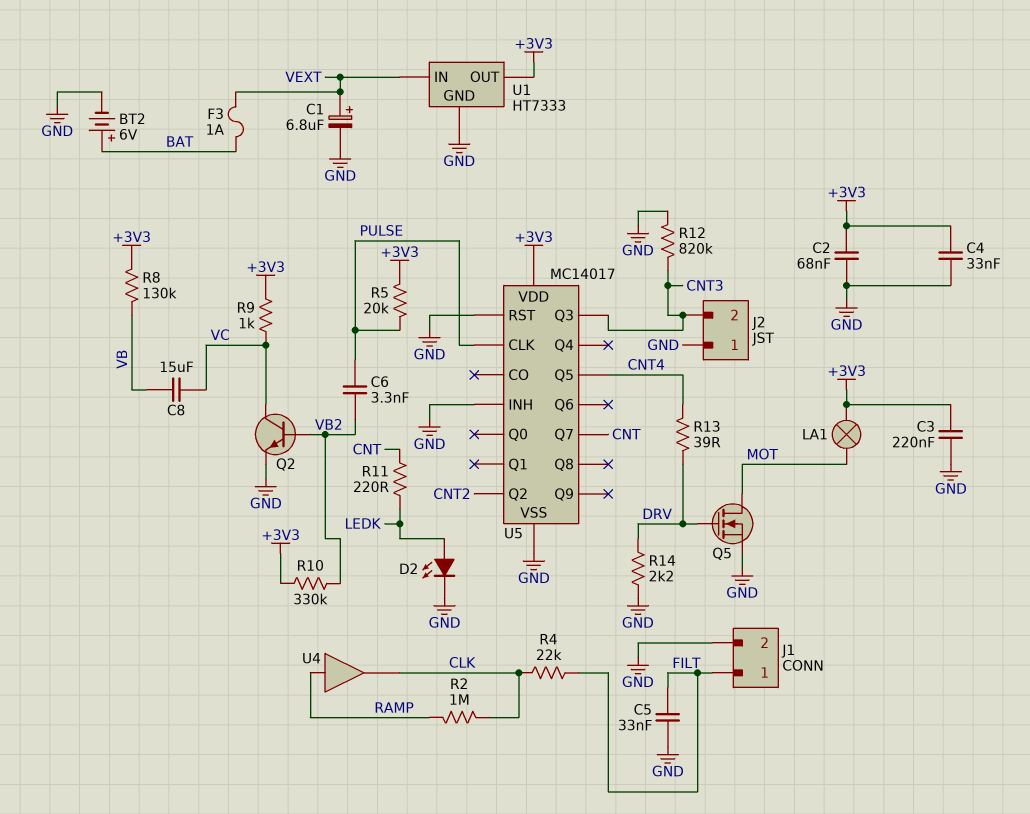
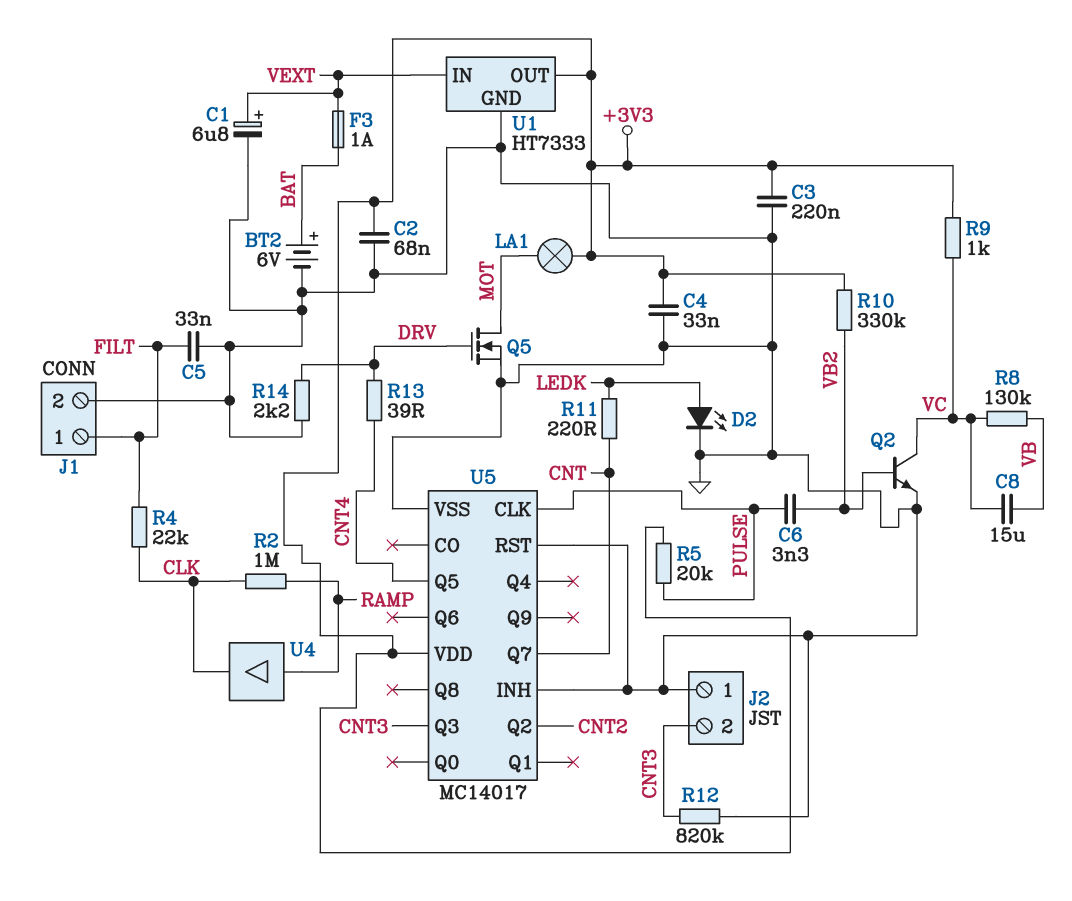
R8: 130k (+3V3, VB) -> 130k (VB, VC)

